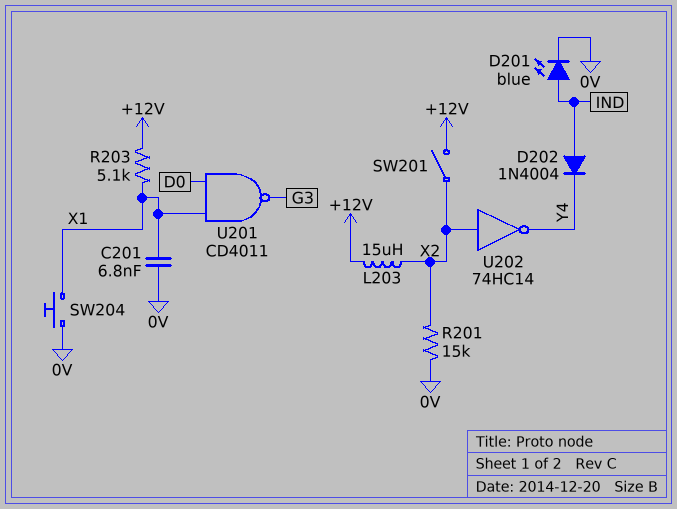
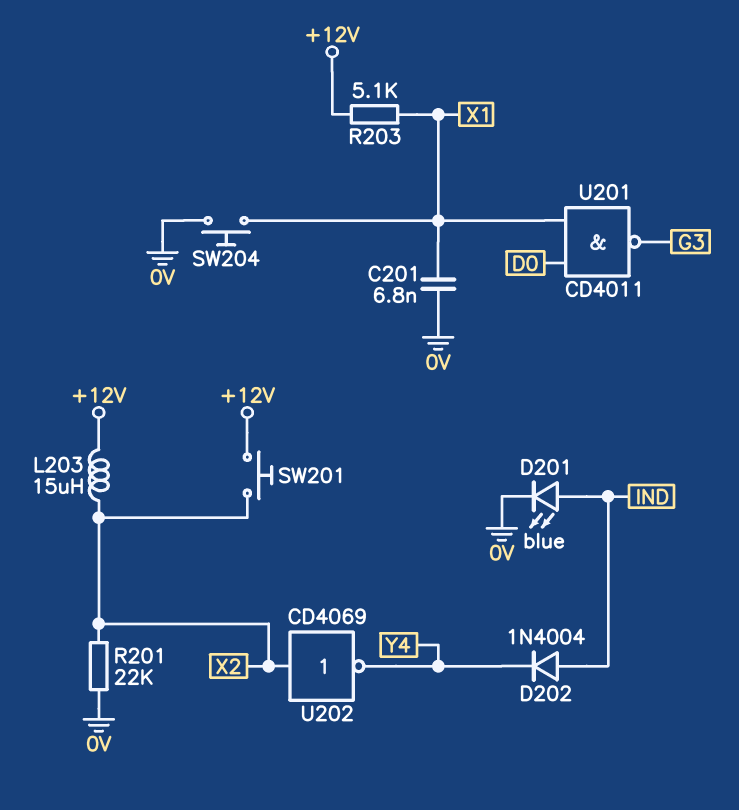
R201: 15k (0V, X2) -> 22k (0V, X2)
SW201: switch (+12V, X2) -> button (+12V, X2)
U202: NOT 74HC14 (in X2, out Y4) -> NOT CD4069 (in X2, out Y4)

